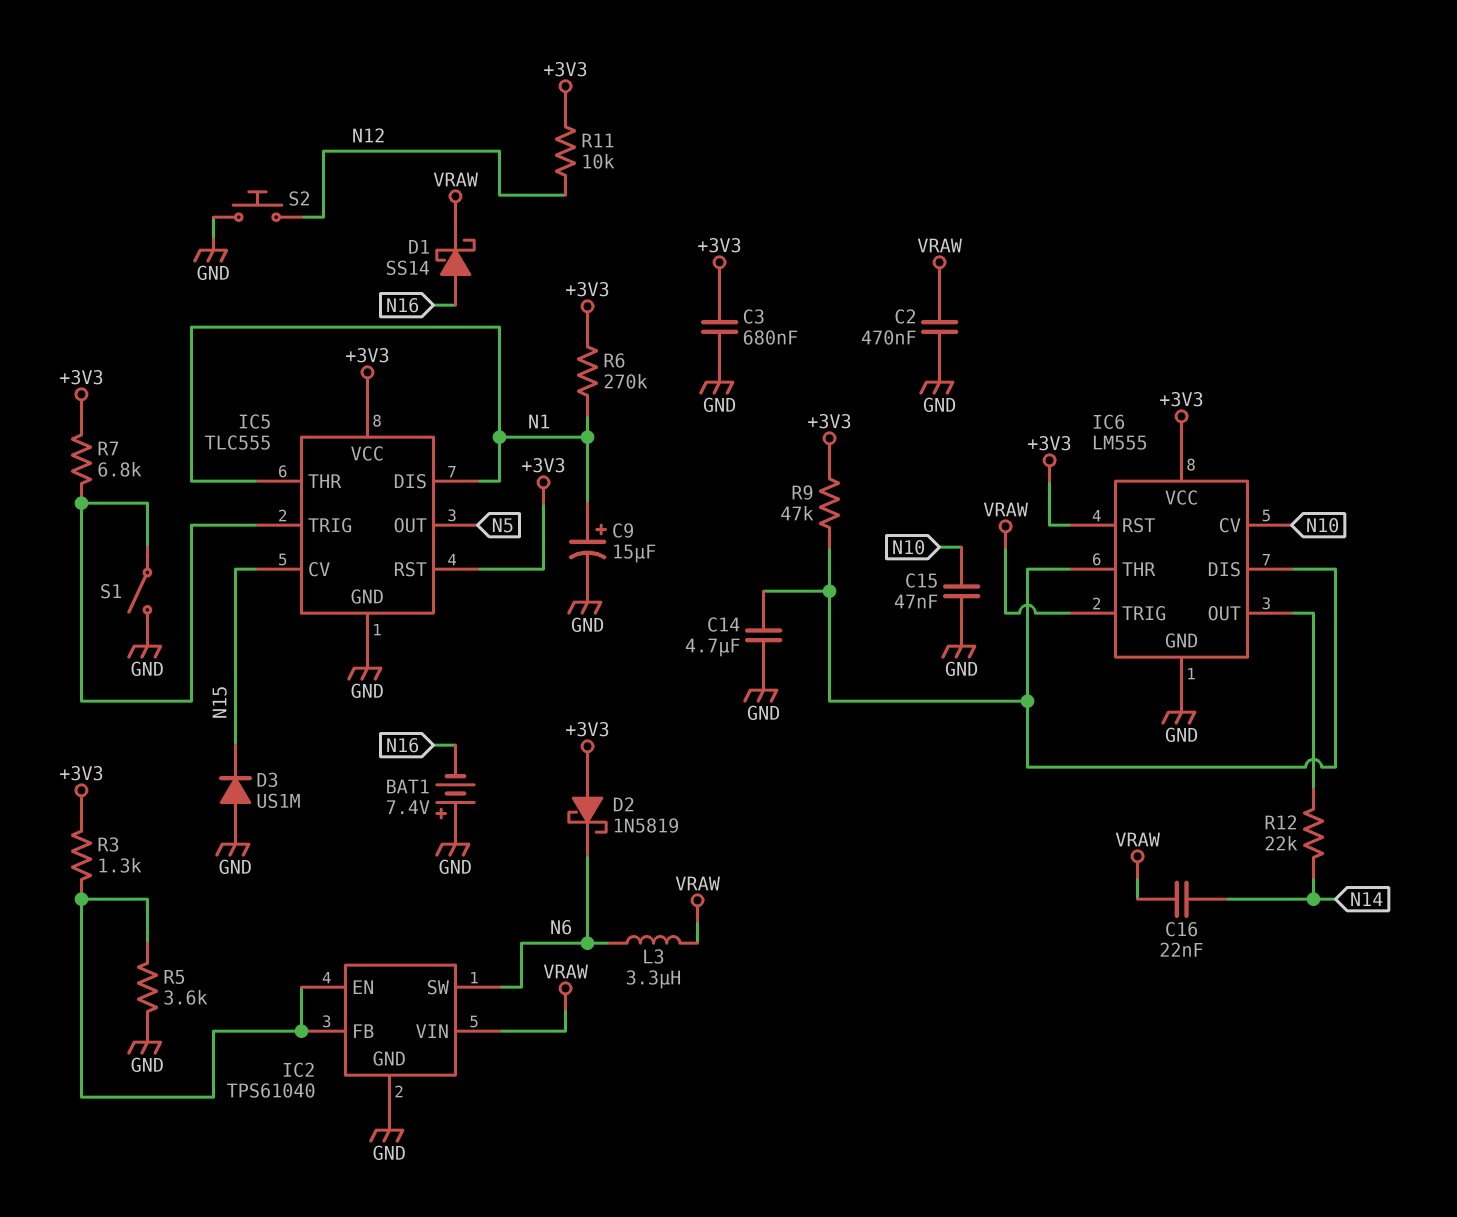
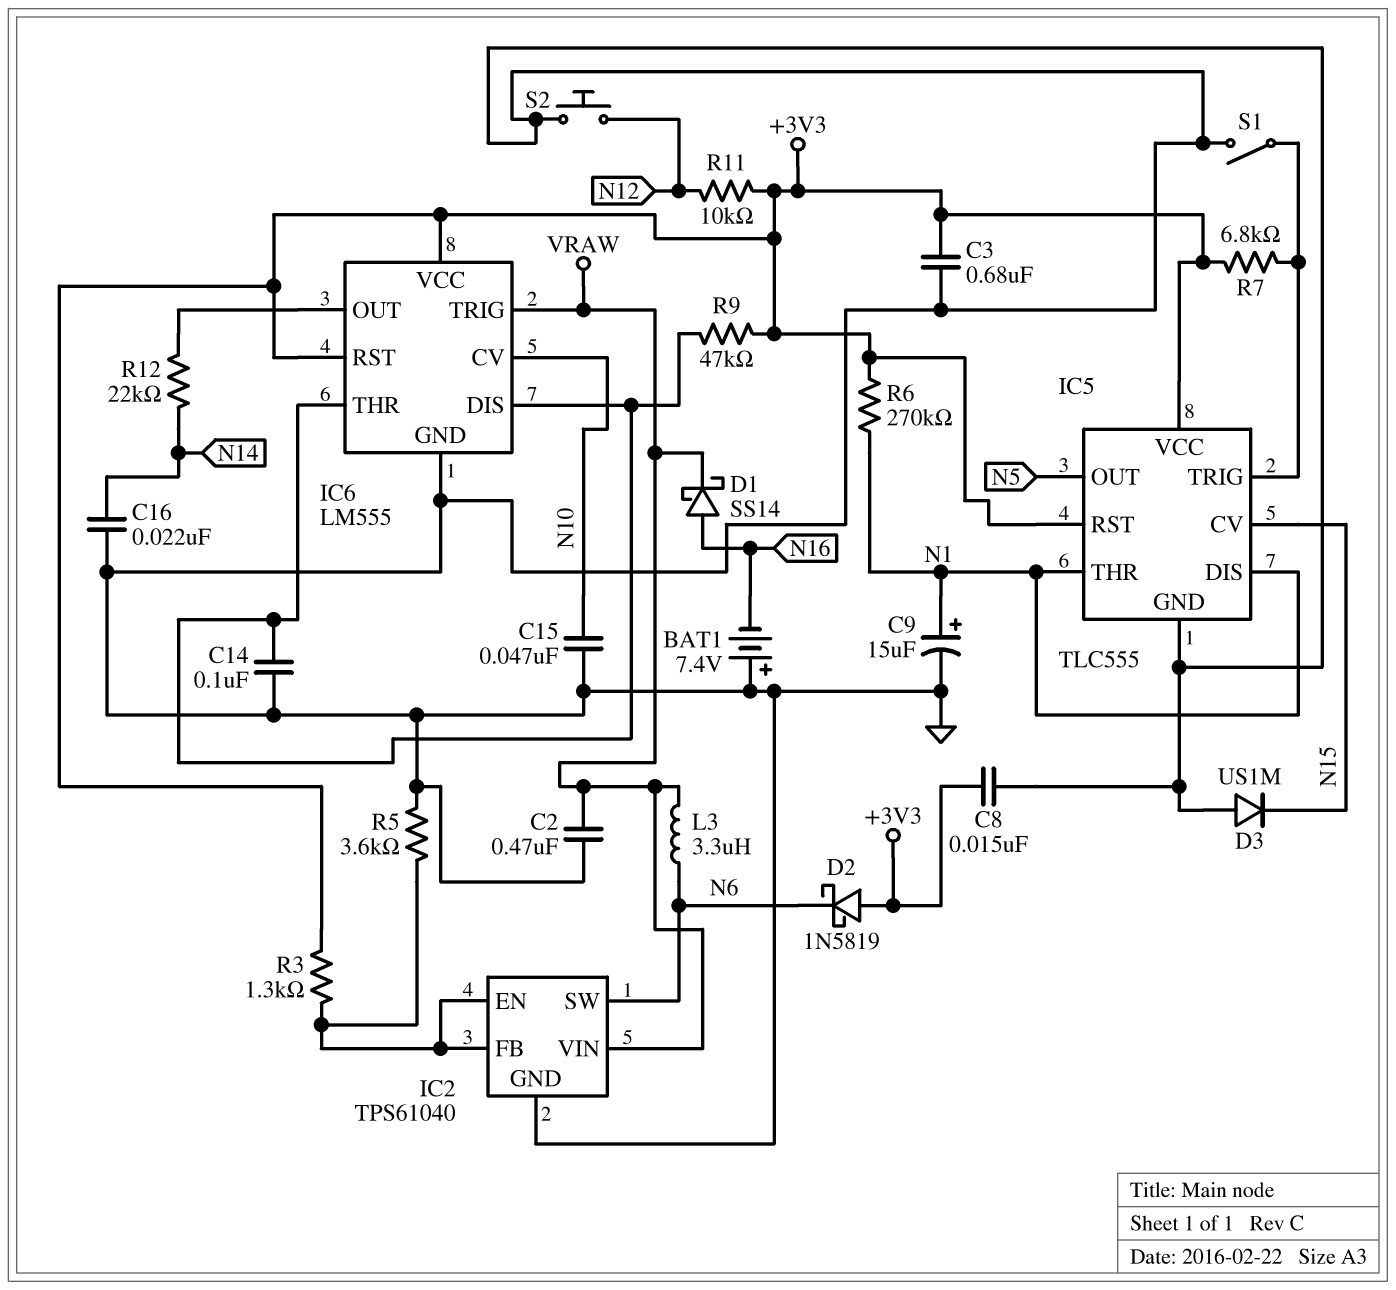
C8: none -> 15nF (+3V3, GND)
C14: 4.7uF (GND, IC6/DIS) -> 100nF (GND, IC6/DIS)
C16: 22nF (N14, VRAW) -> 22nF (GND, N14)

